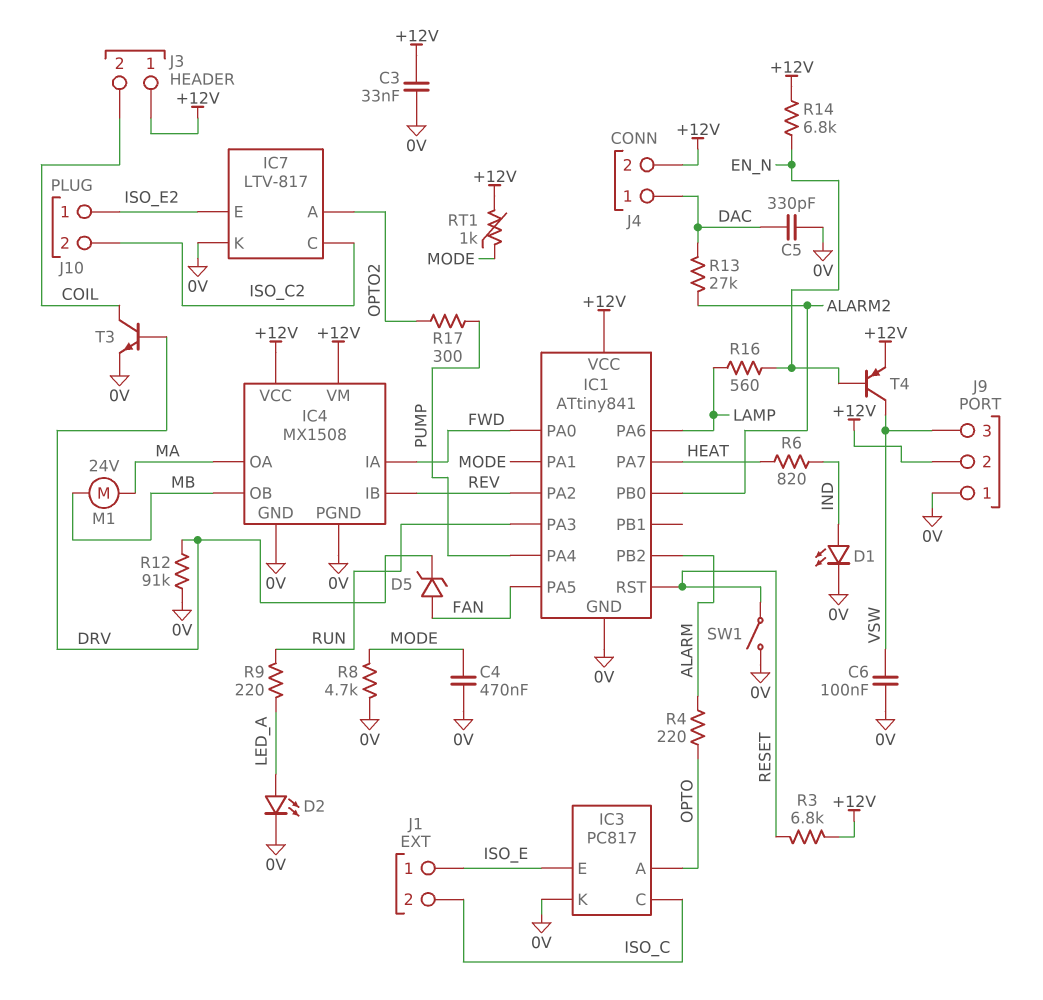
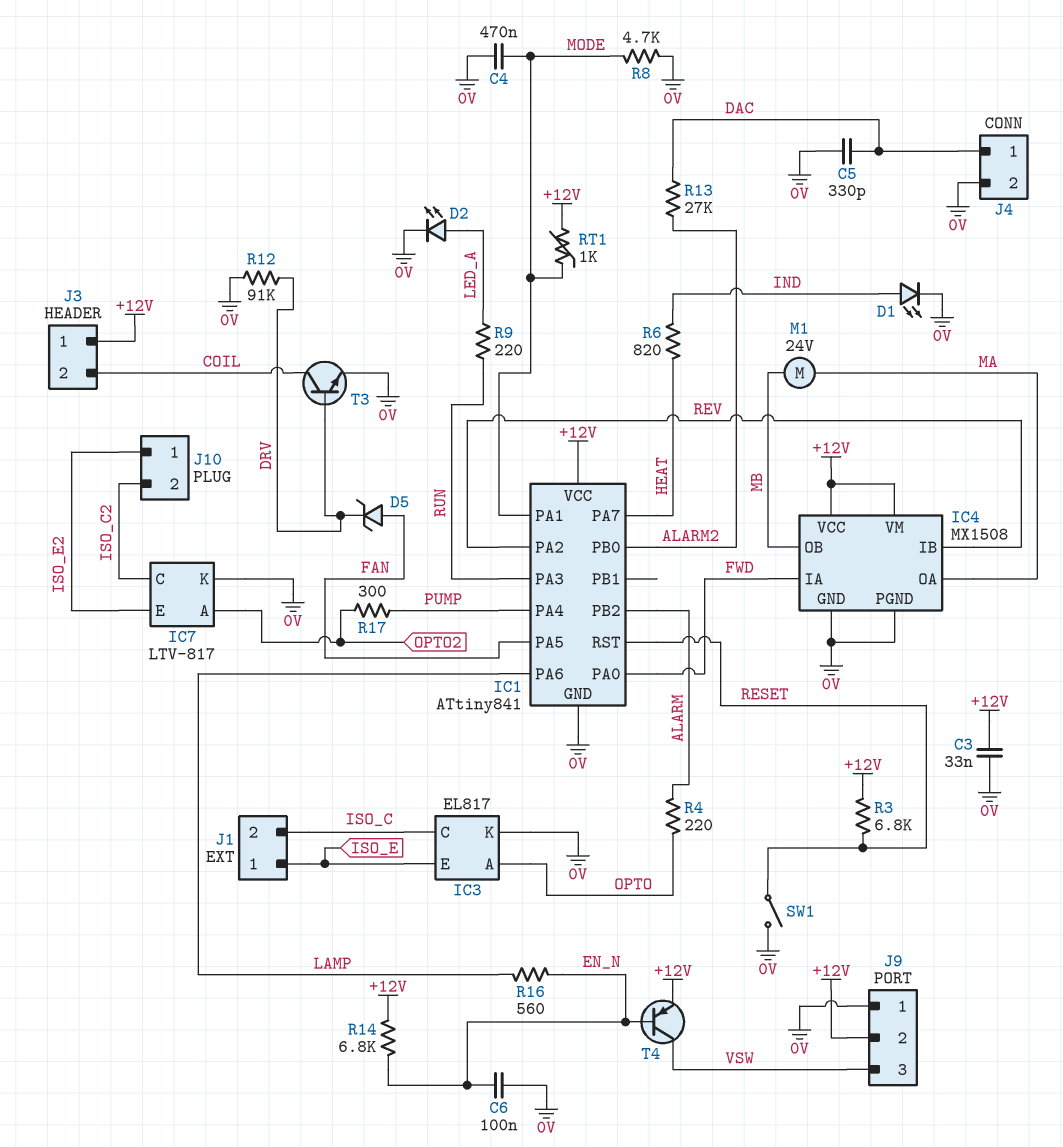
C6: 100nF (0V, VSW) -> 100nF (0V, EN_N)
IC3: PC817 -> EL817
J4 pin 2: +12V -> 0V

